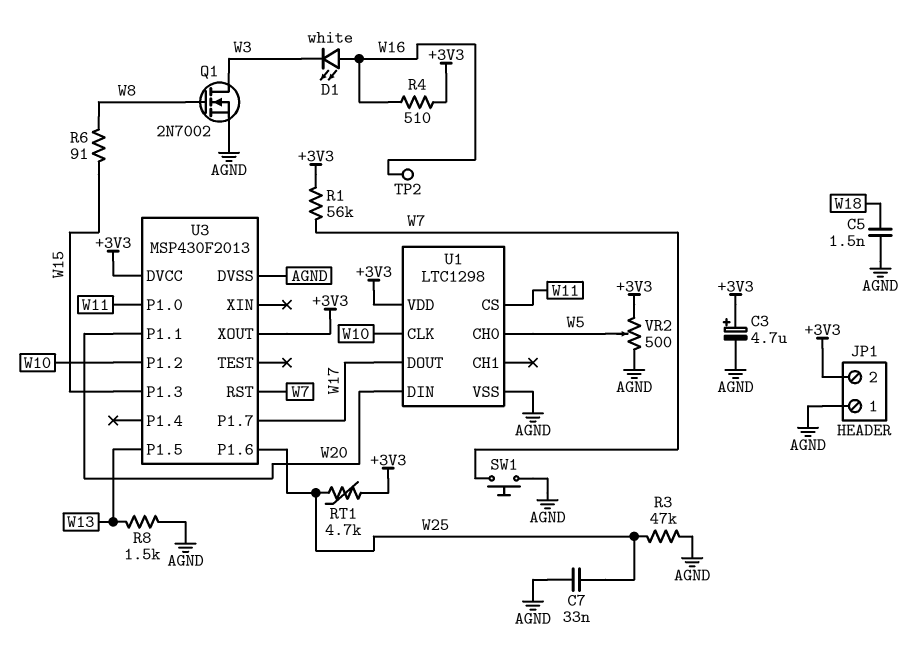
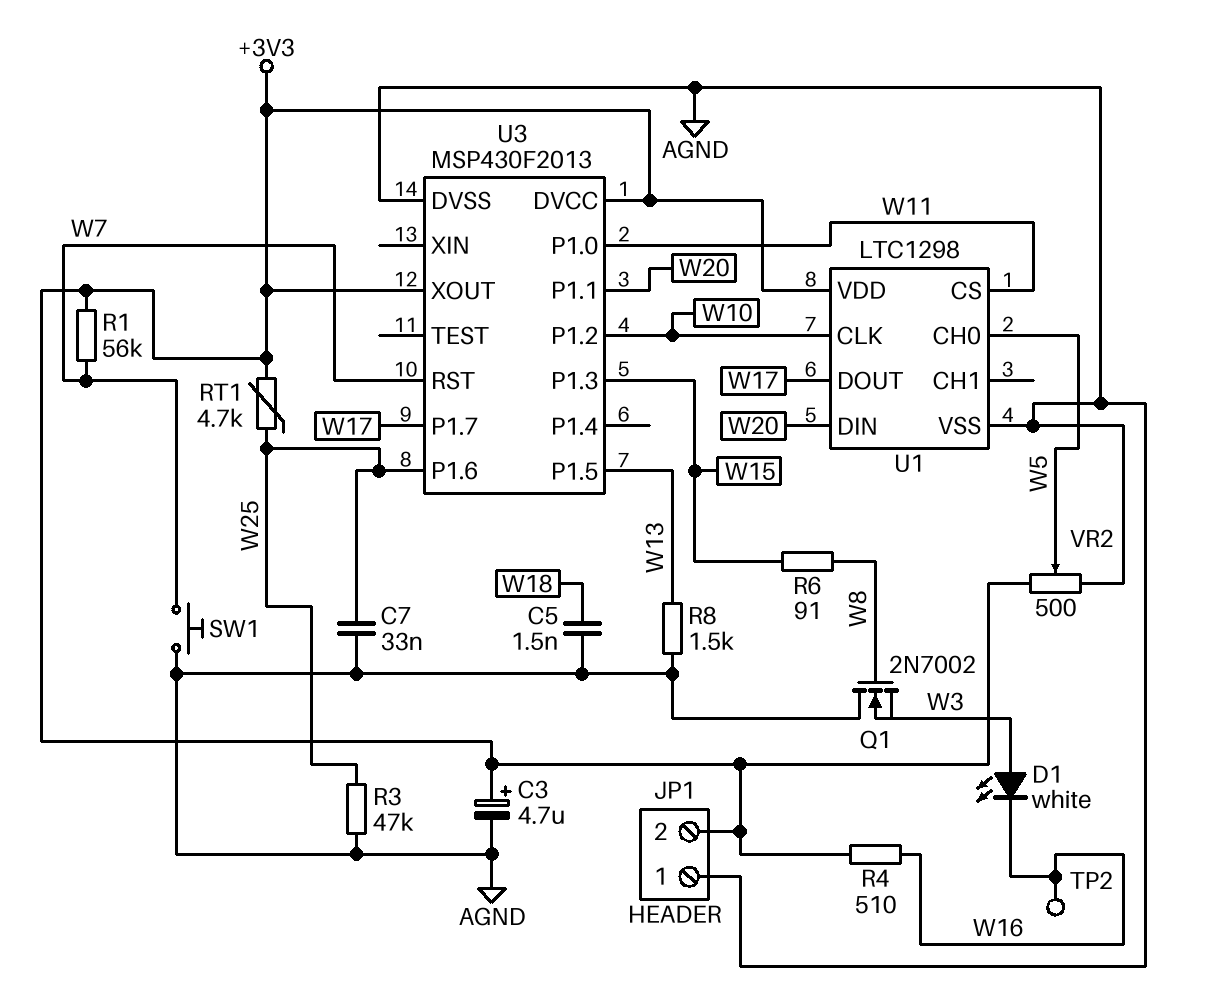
D1: LED white (A W16, K W3) -> LED white (A W3, K W16)
Q1: NMOS 2N7002 (G W8, D W3, S AGND) -> NMOS 2N7002 (G W8, D AGND, S W3)

